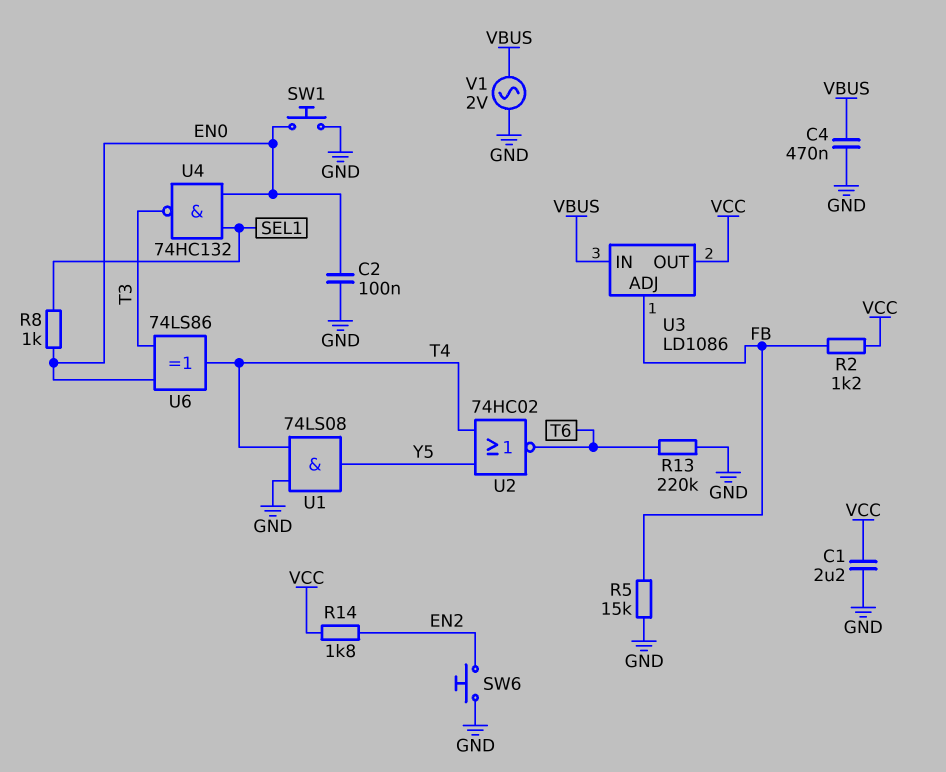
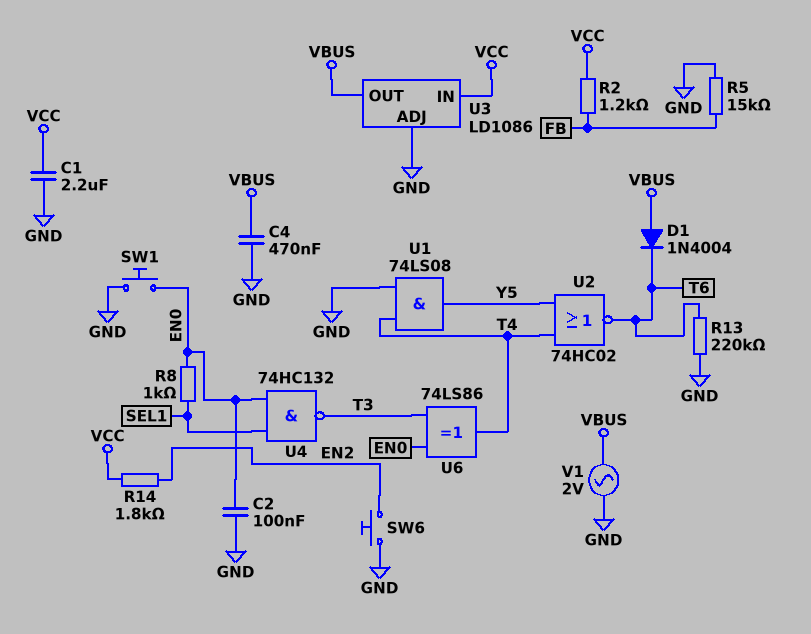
D1: none -> diode 1N4004 (A VBUS, K T6)
U3 pin ADJ: FB -> GND
U3 pin IN: VBUS -> VCC
U3 pin OUT: VCC -> VBUS

